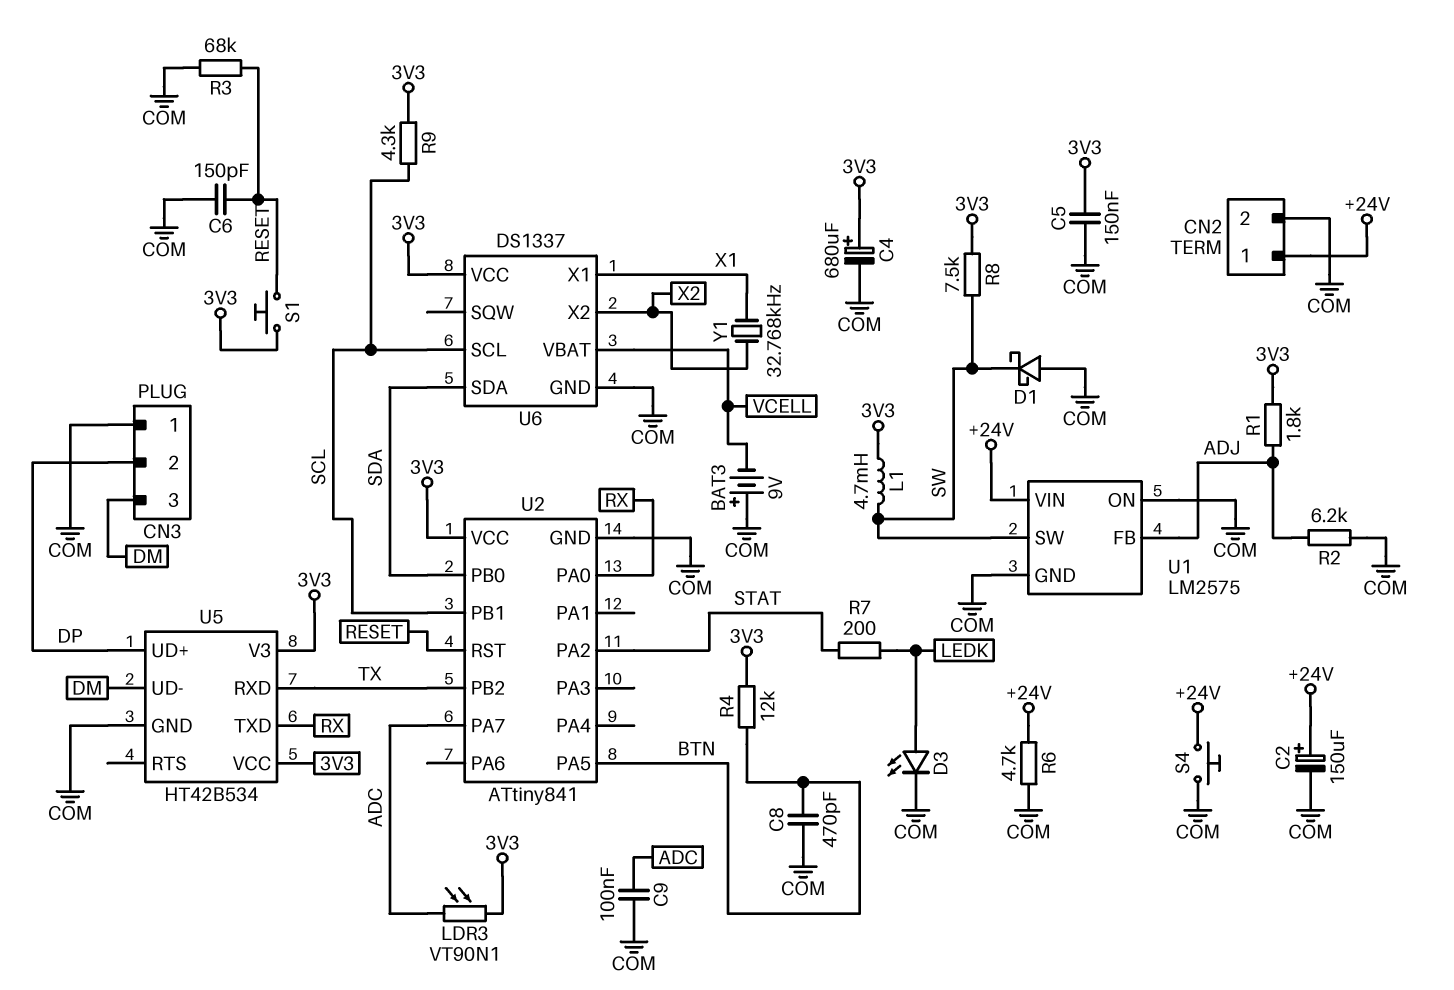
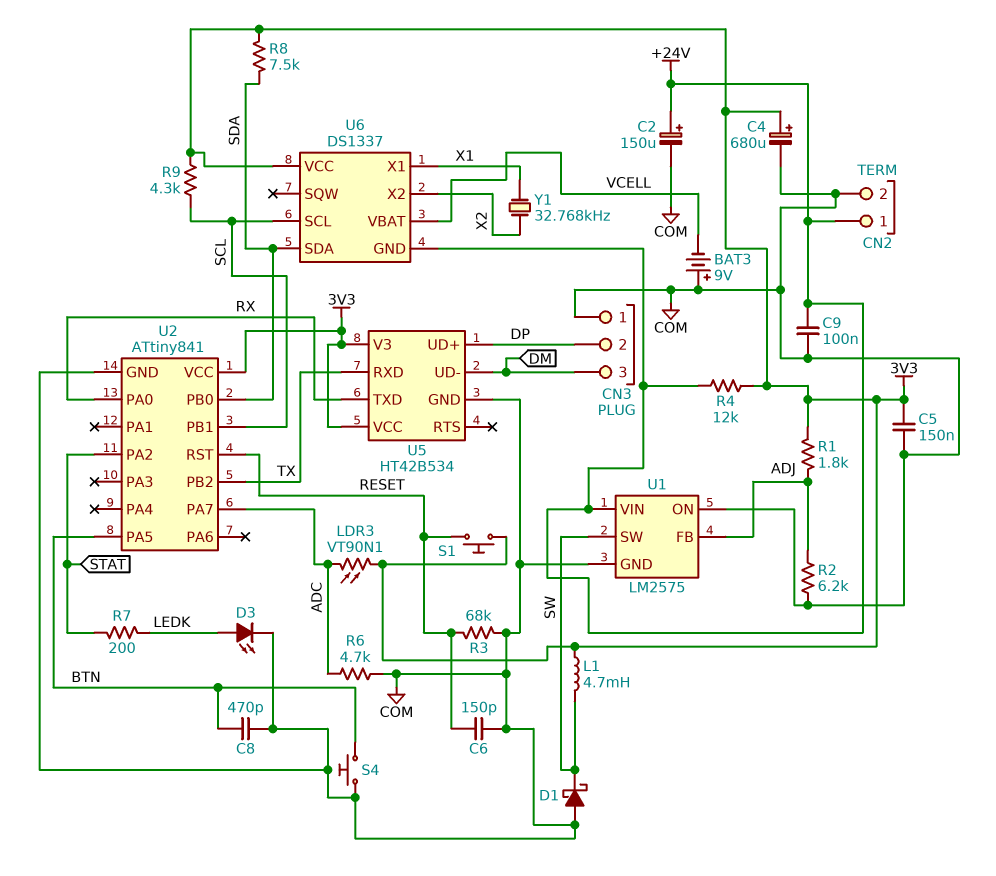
C9: 100nF (ADC, COM) -> 100nF (+24V, COM)
R4: 12k (3V3, BTN) -> 12k (+24V, 3V3)
R6: 4.7k (+24V, COM) -> 4.7k (ADC, COM)
R8: 7.5k (3V3, SW) -> 7.5k (3V3, SDA)
S4: button (+24V, COM) -> button (BTN, COM)
U6 pin GND: COM -> +24V

